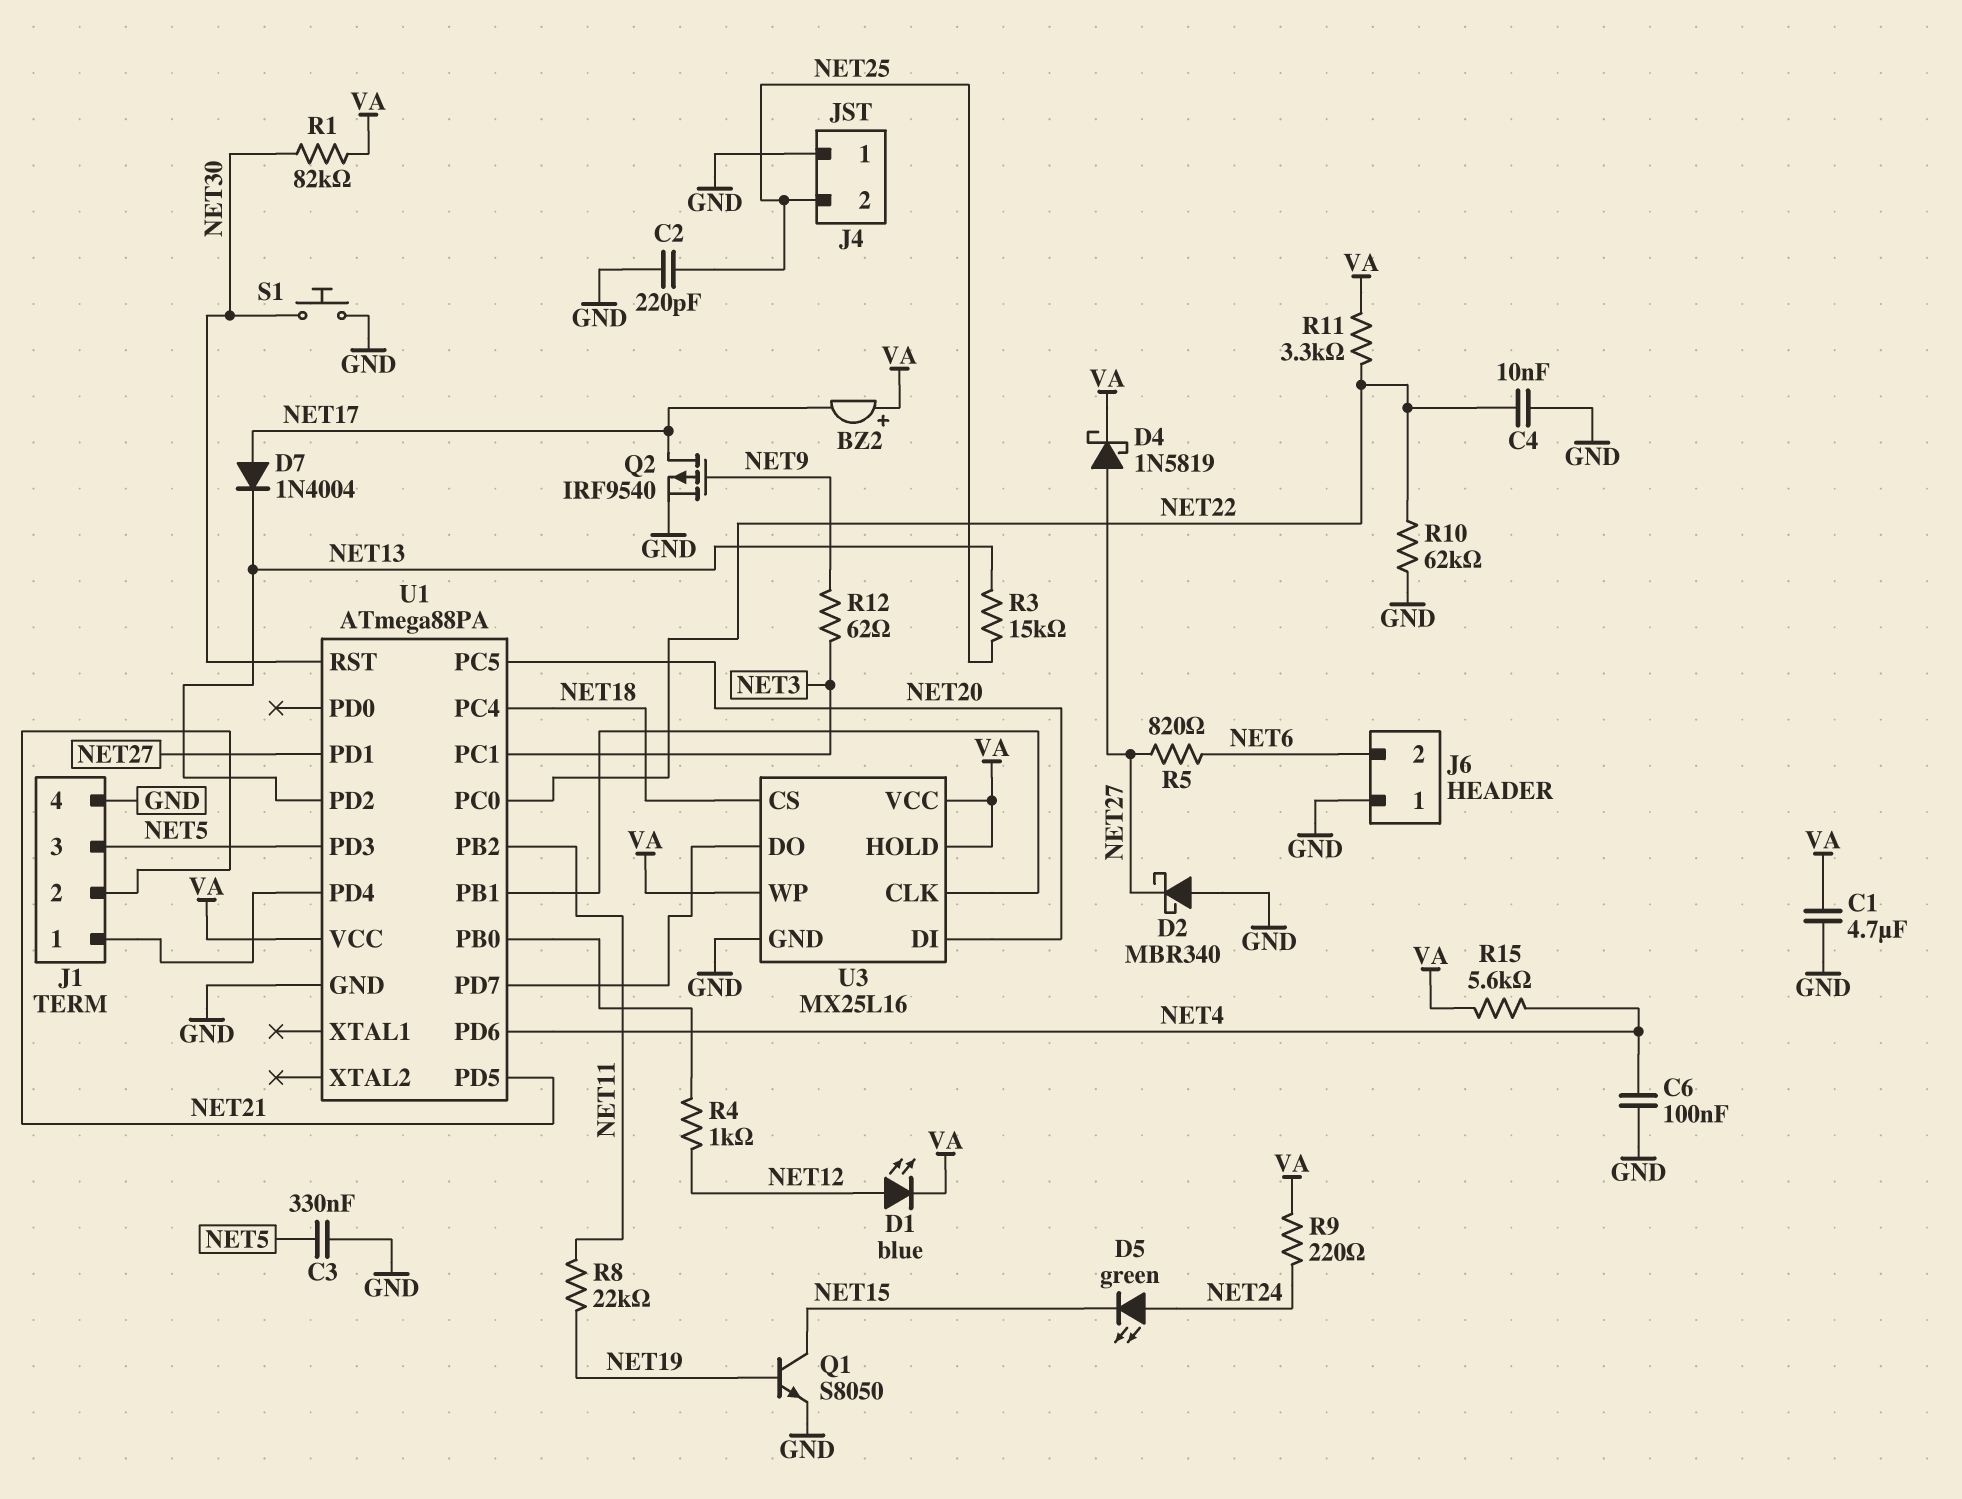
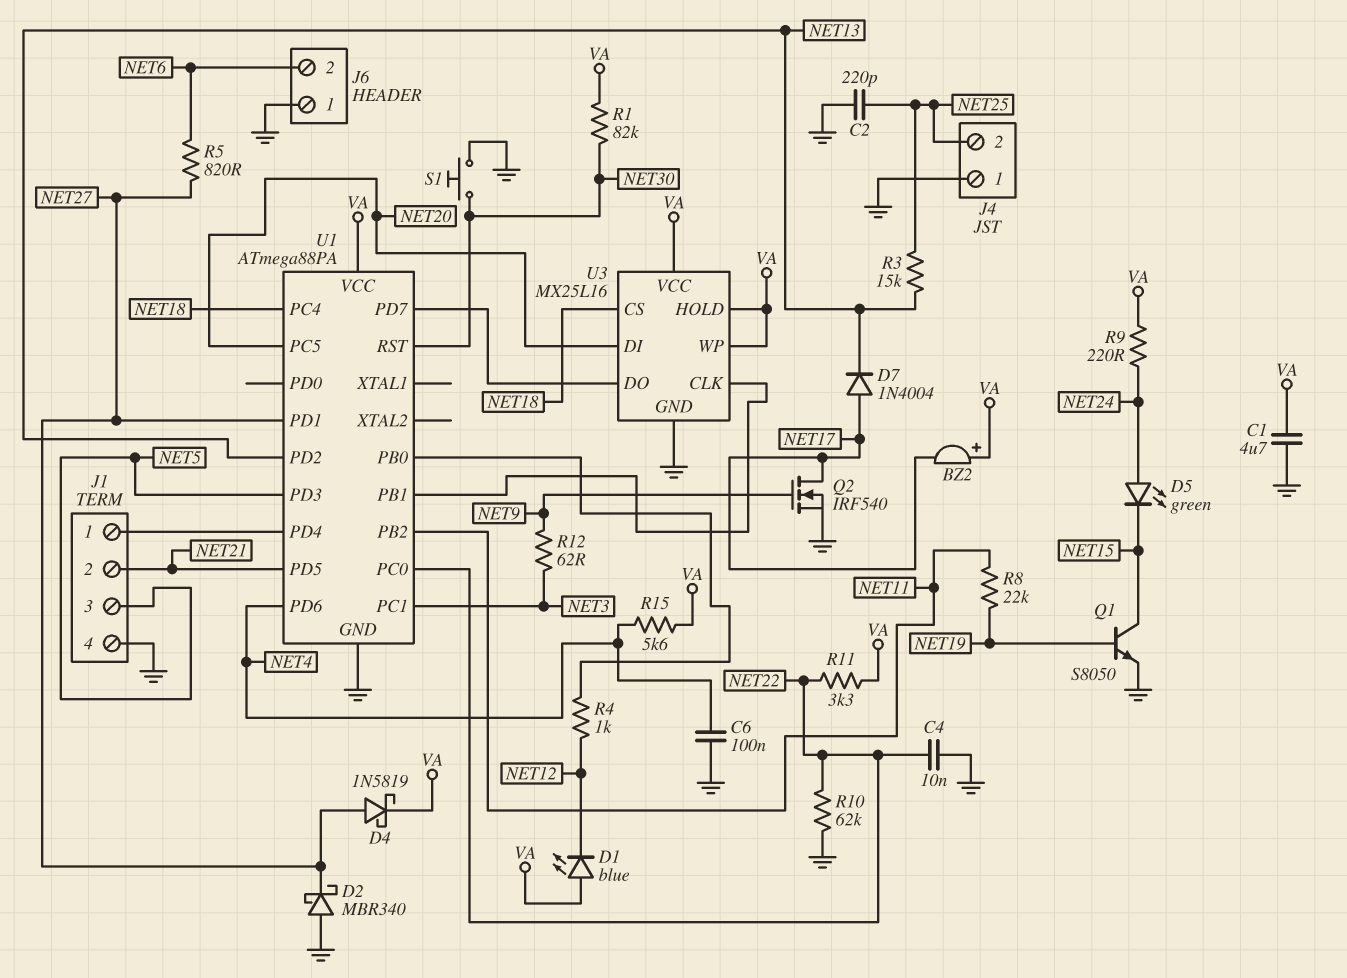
C3: 330nF (GND, NET5) -> none
D1: LED blue (A NET12, K VA) -> LED blue (A VA, K NET12)
Q2: PMOS IRF9540 (G NET9, D NET17, S GND) -> NMOS IRF540 (G NET9, D NET17, S GND)

